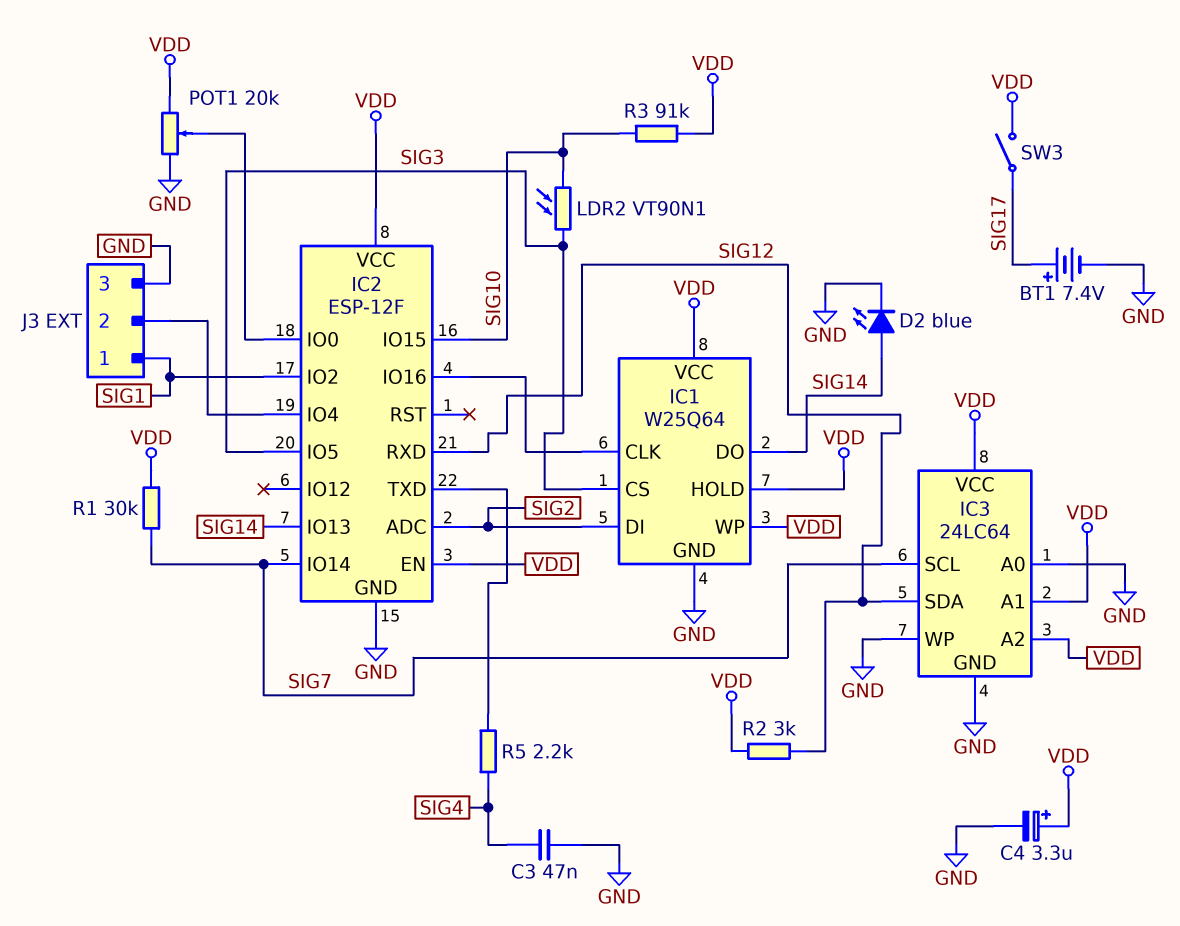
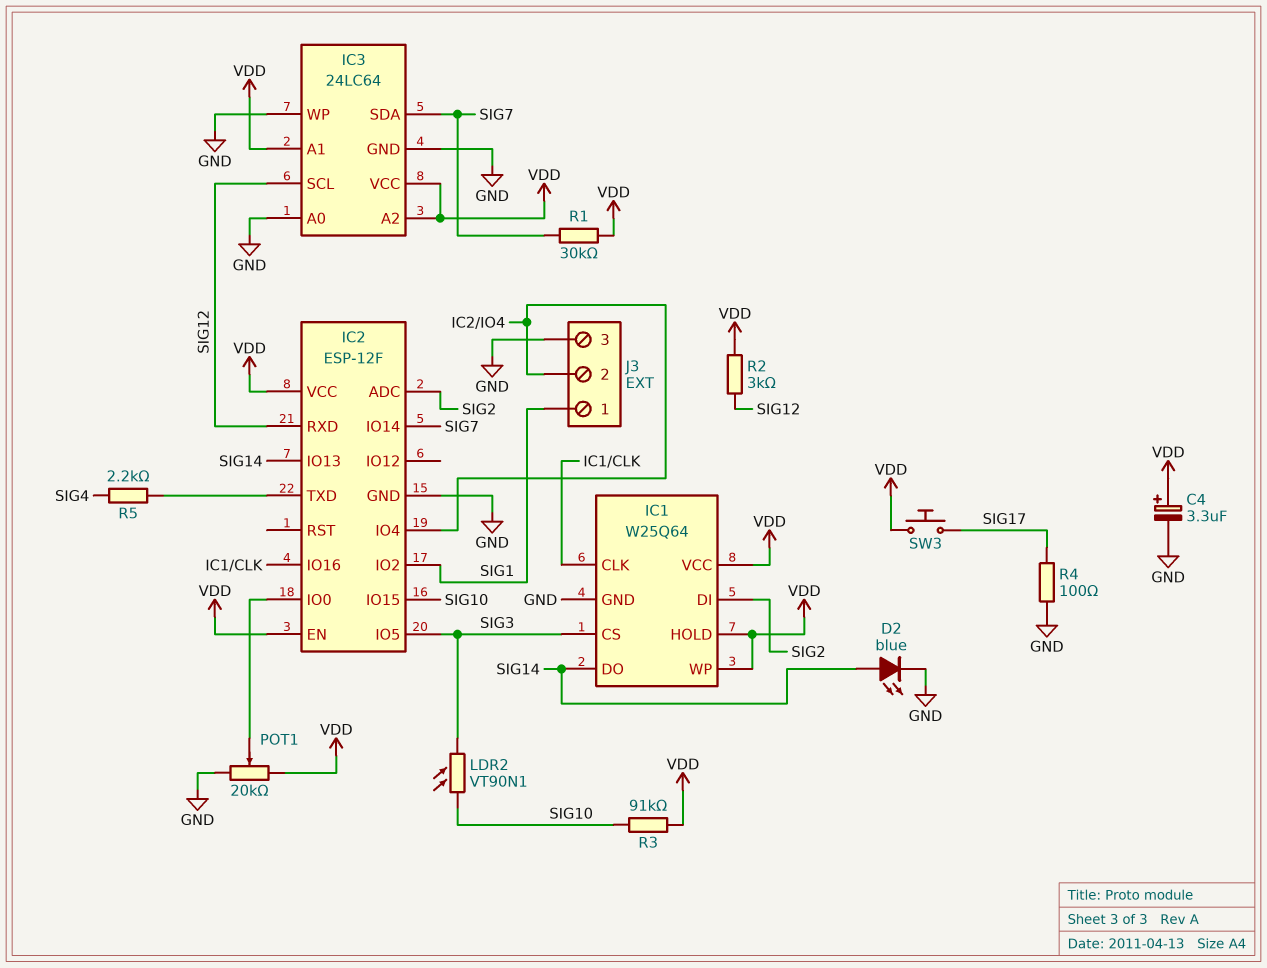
BT1: 7.4V (plus SIG17, minus GND) -> none
C3: 47nF (GND, SIG4) -> none
IC3 pin SCL: SIG7 -> SIG12
IC3 pin SDA: SIG12 -> SIG7
R4: none -> 100 (GND, SIG17)
SW3: switch (SIG17, VDD) -> button (SIG17, VDD)

